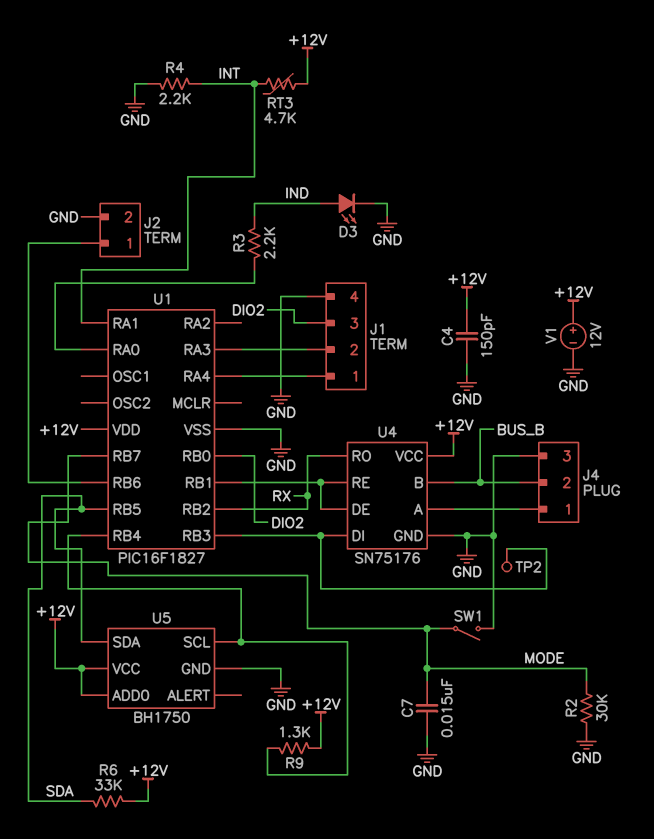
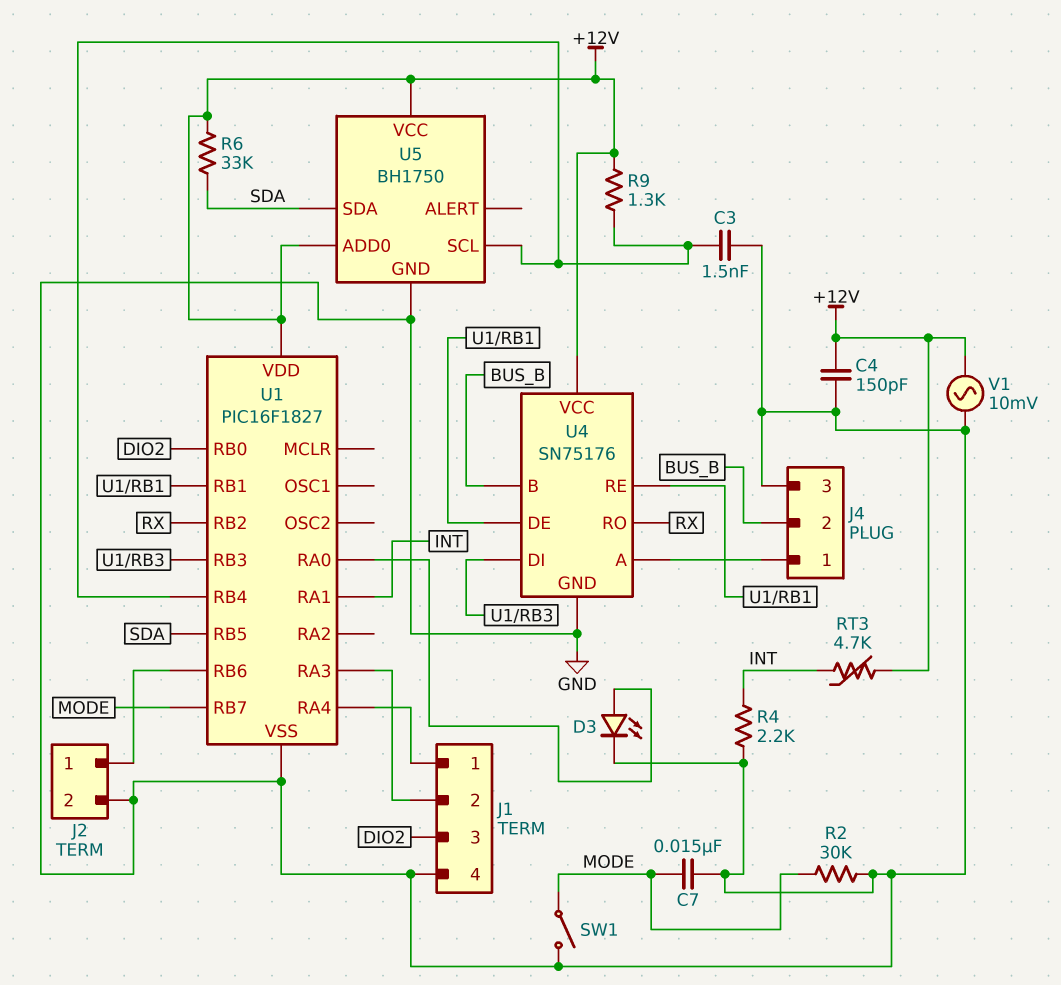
C3: none -> 1.5nF (GND, U1/RB4)
D3: LED (A IND, K GND) -> LED (A U1/RA0, K GND)
R3: 2.2k (IND, U1/RA0) -> none
TP2: test point (U1/RB3) -> none
V1: 12V (plus +12V, minus GND) -> AC 10mV (+12V, GND)

